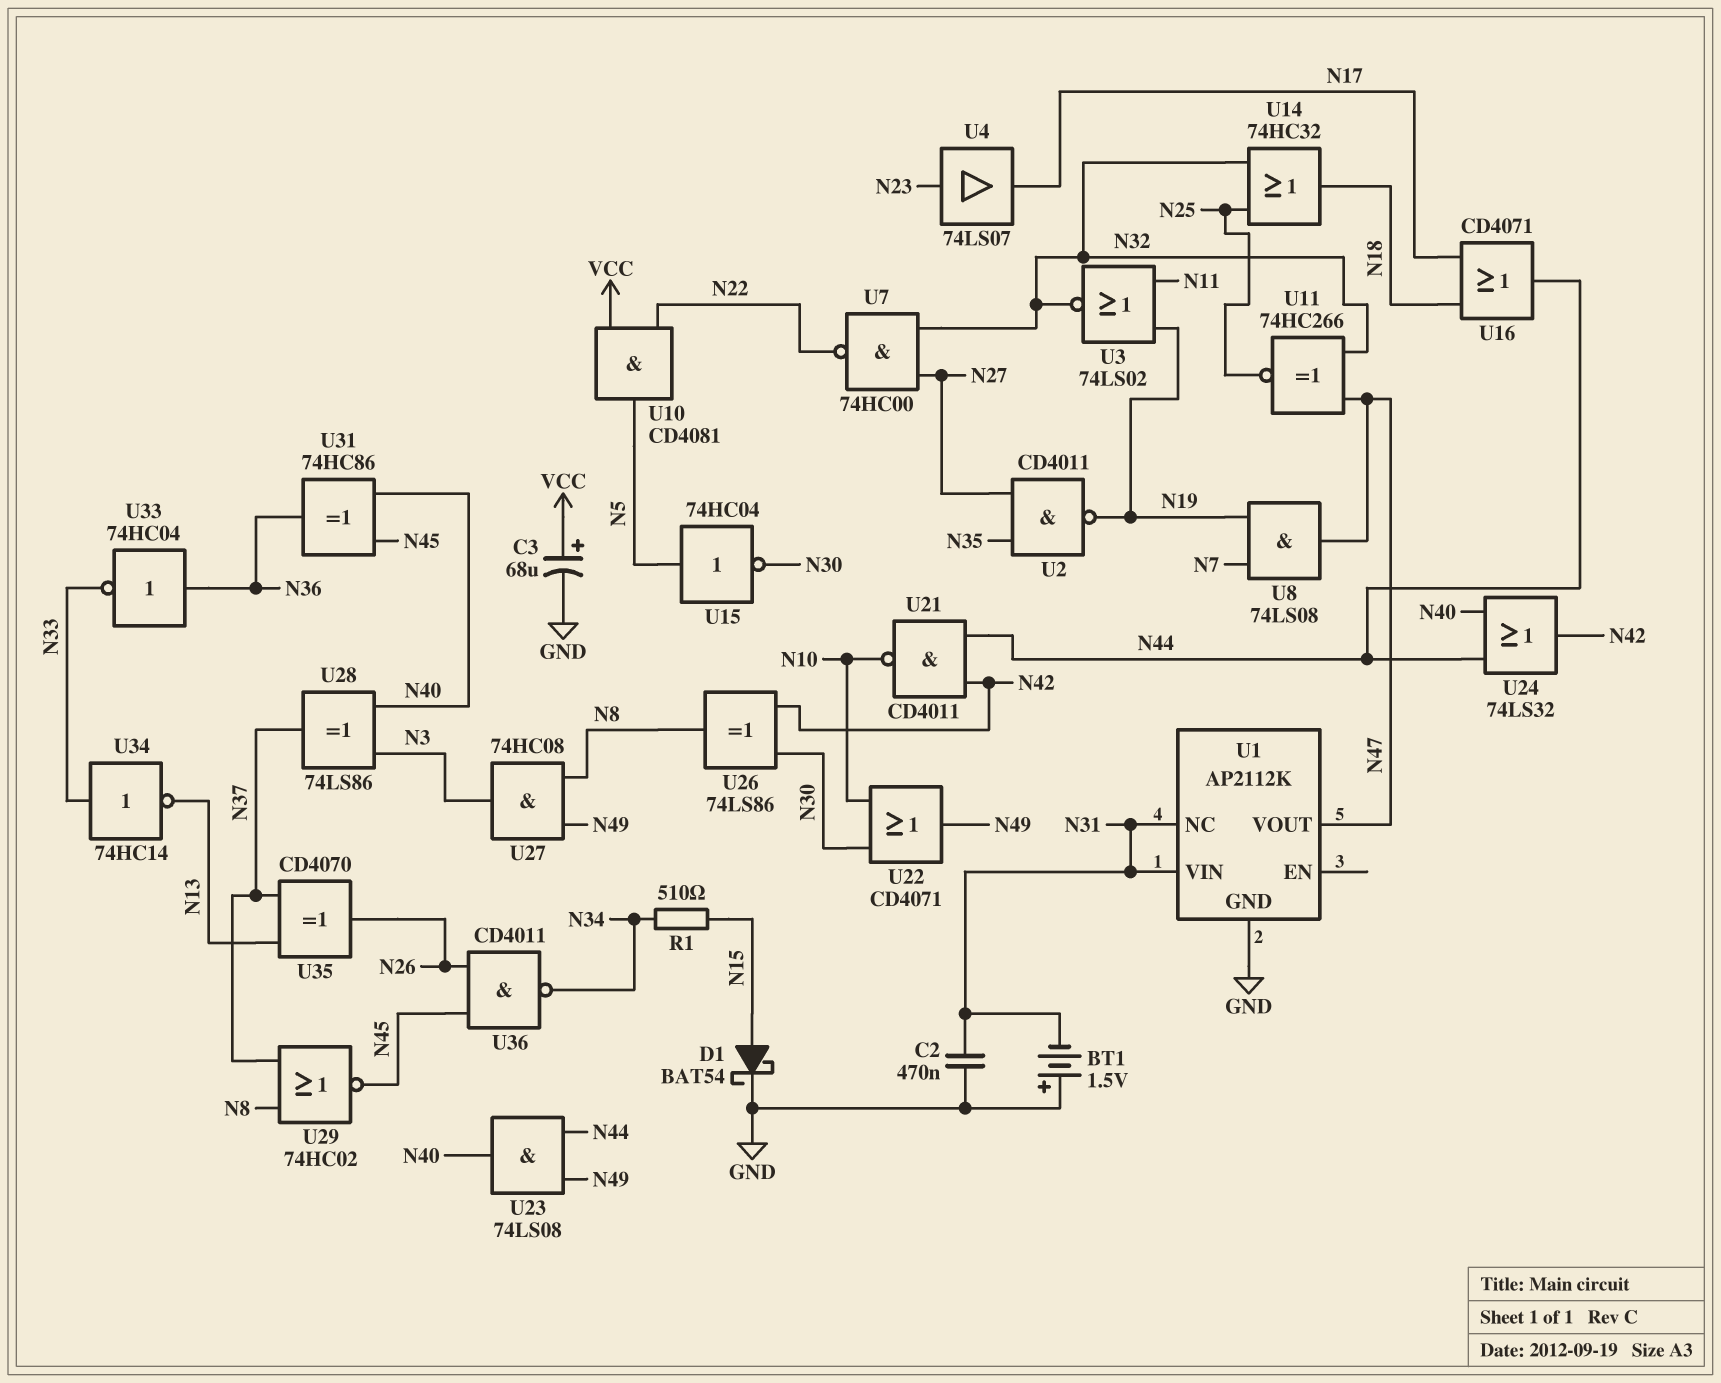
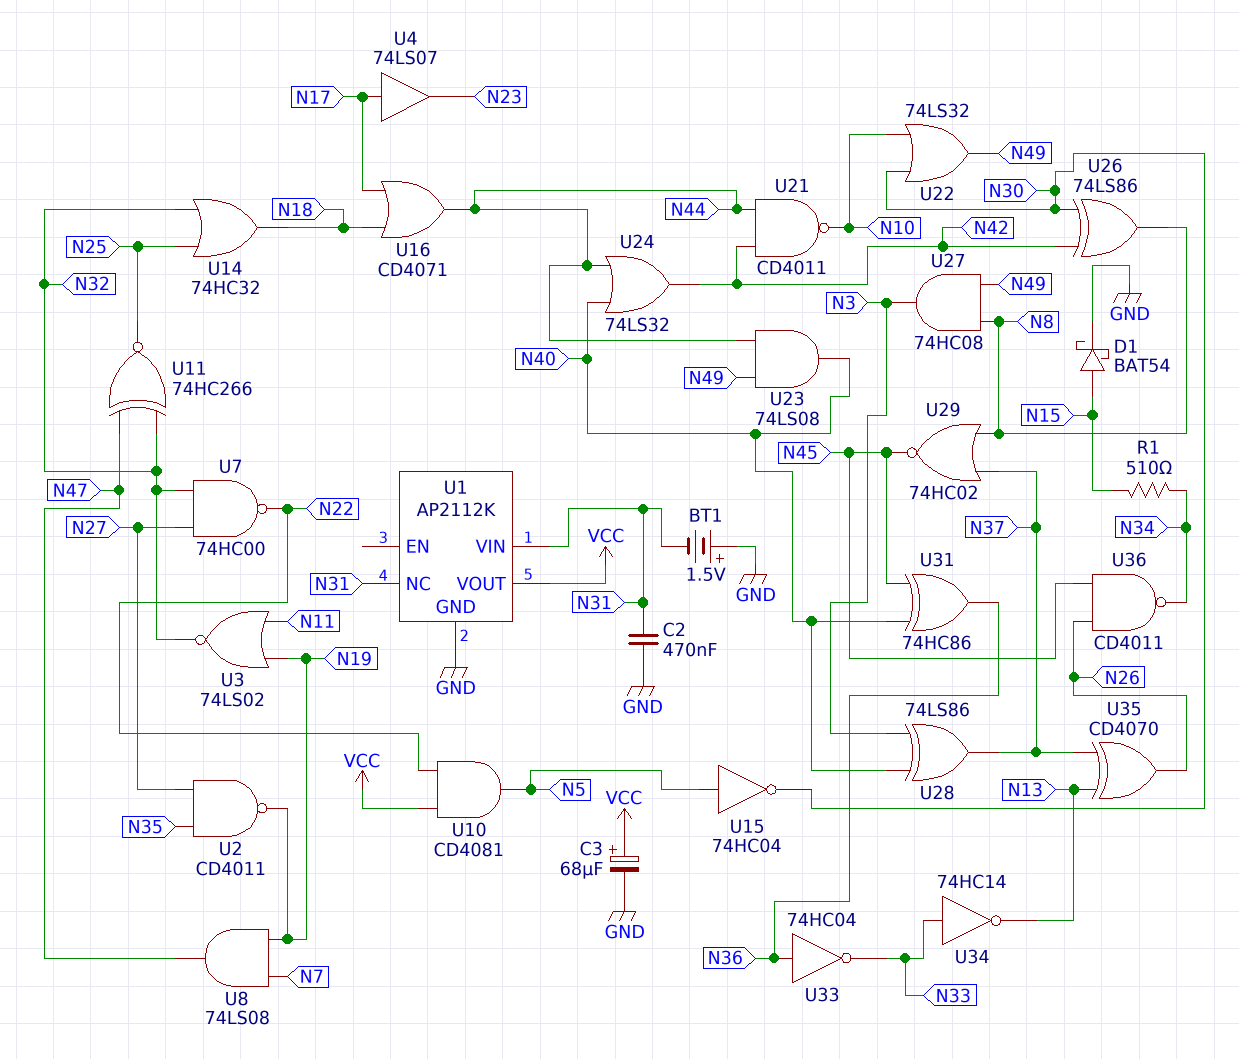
U1 pin VOUT: N47 -> VCC
U4: buffer 74LS07 (in N23, out N17) -> buffer 74LS07 (in N17, out N23)
U22: OR CD4071 (in N10, in N30, out N49) -> OR 74LS32 (in N10, in N30, out N49)

